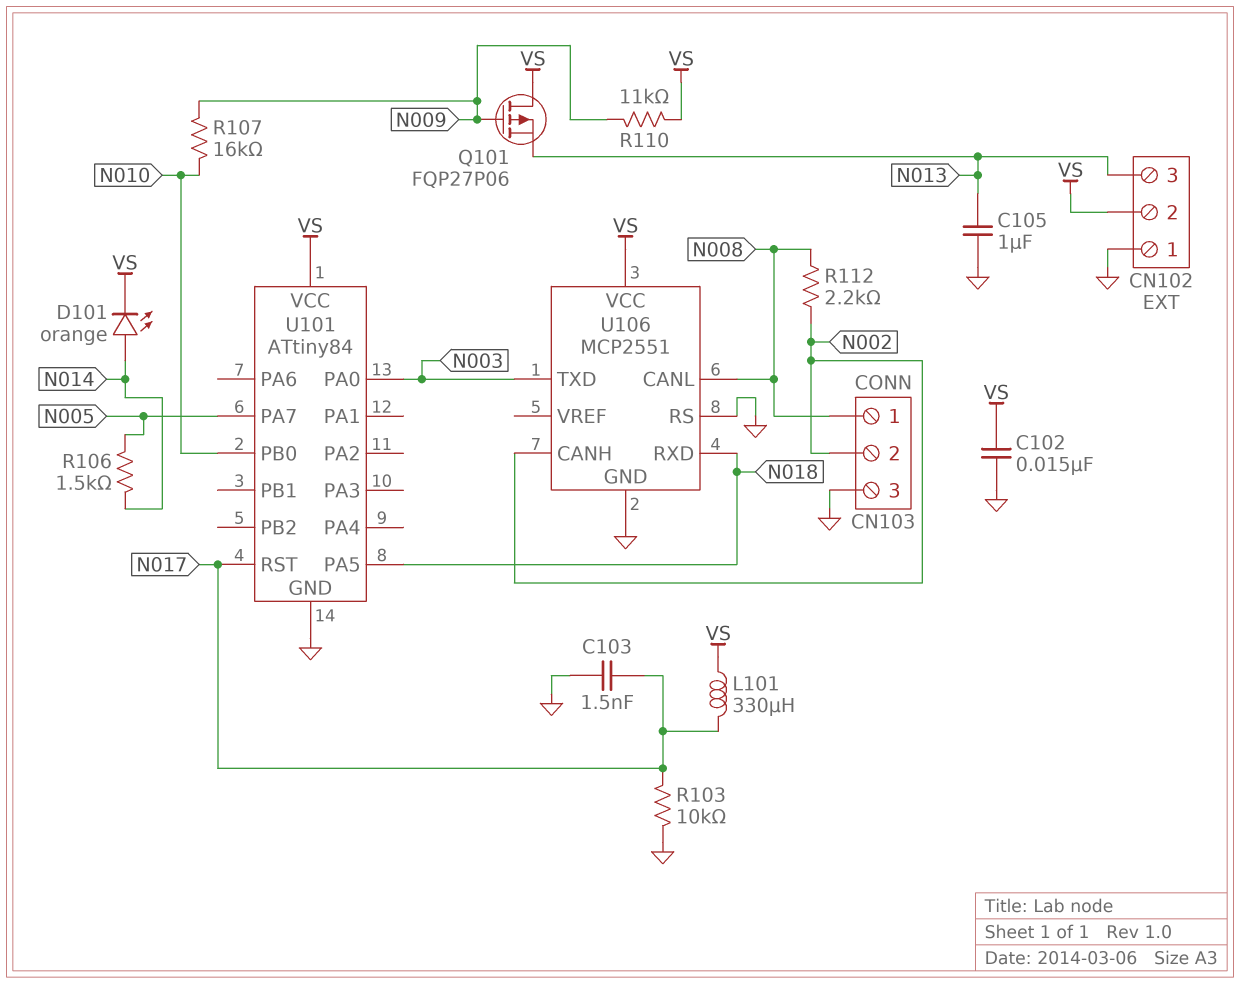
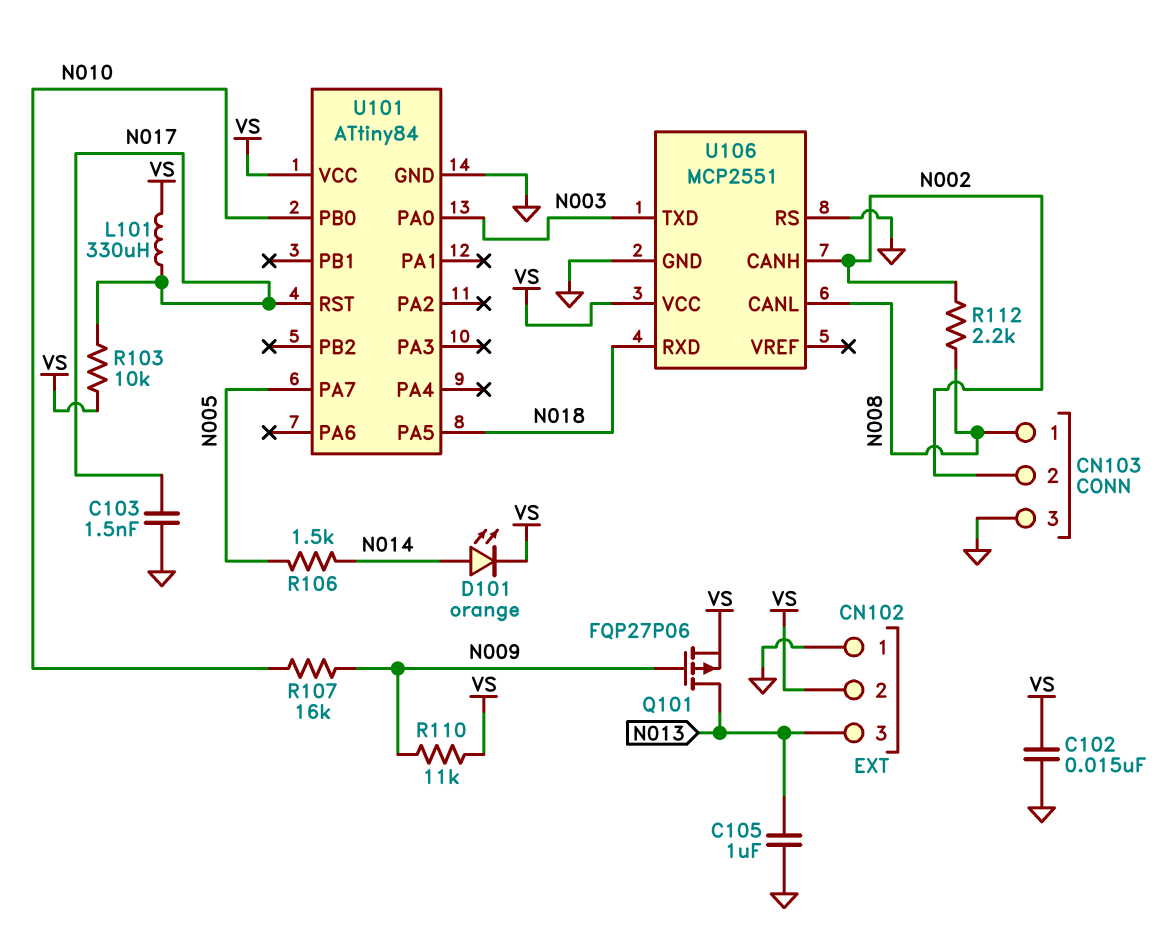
Q101: PMOS FQP27P06 (G N009, D VS, S N013) -> PMOS FQP27P06 (G N009, D N013, S VS)
R103: 10k (GND, N017) -> 10k (N017, VS)

